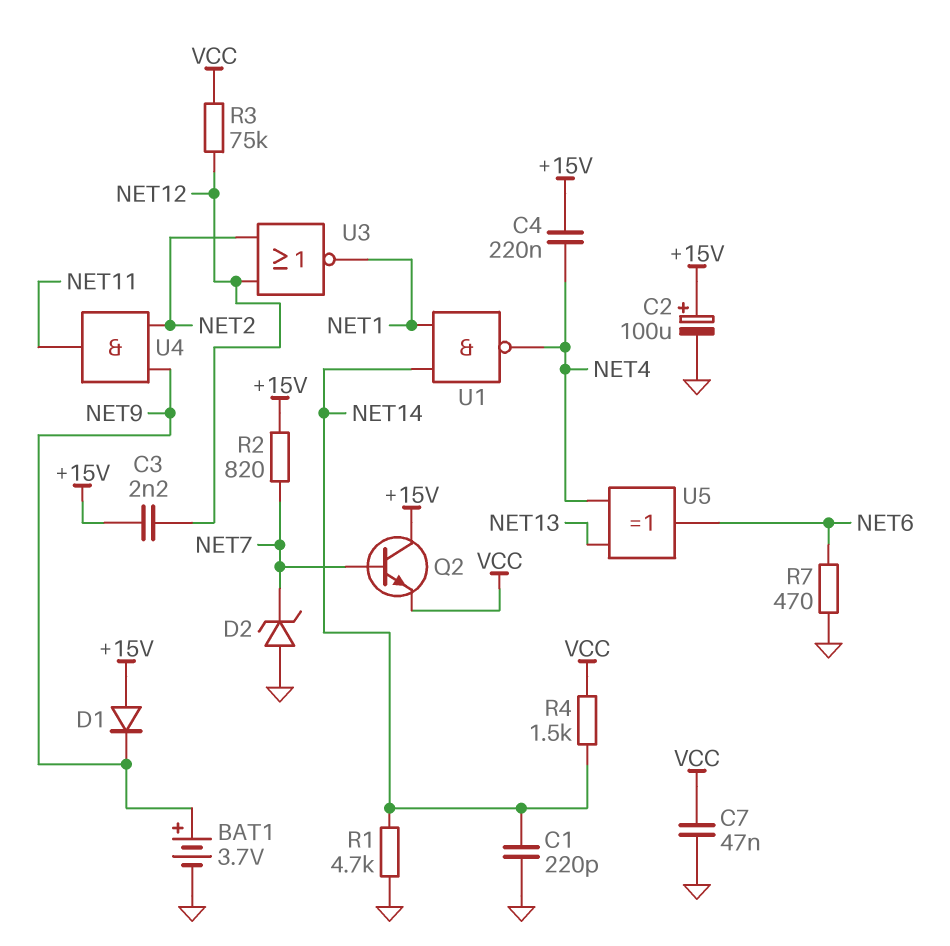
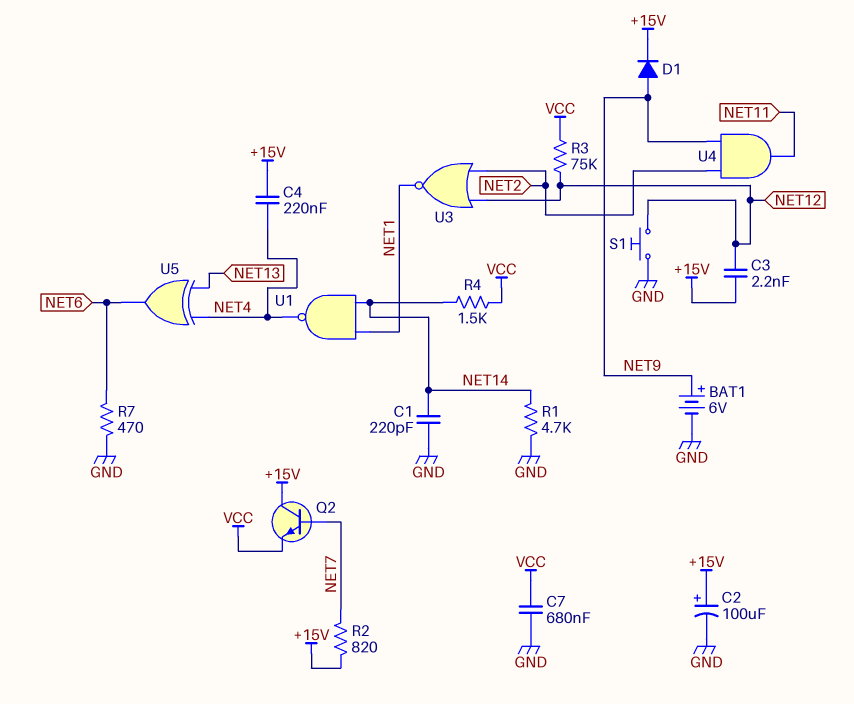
BAT1: 3.7V (plus NET9, minus GND) -> 6V (plus NET9, minus GND)
C7: 47nF (GND, VCC) -> 680nF (GND, VCC)
D1: diode (A +15V, K NET9) -> diode (A NET9, K +15V)
D2: zener (A GND, K NET7) -> none
S1: none -> button (GND, NET12)

